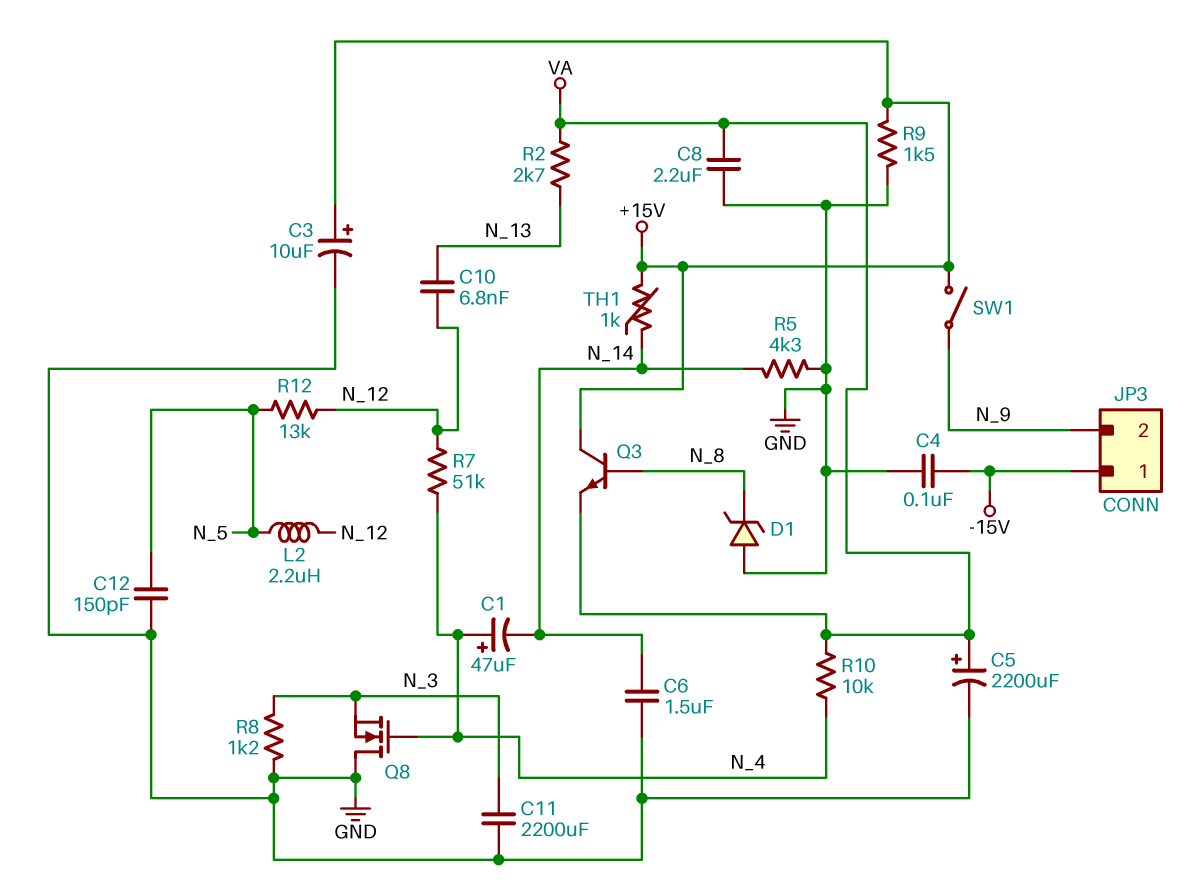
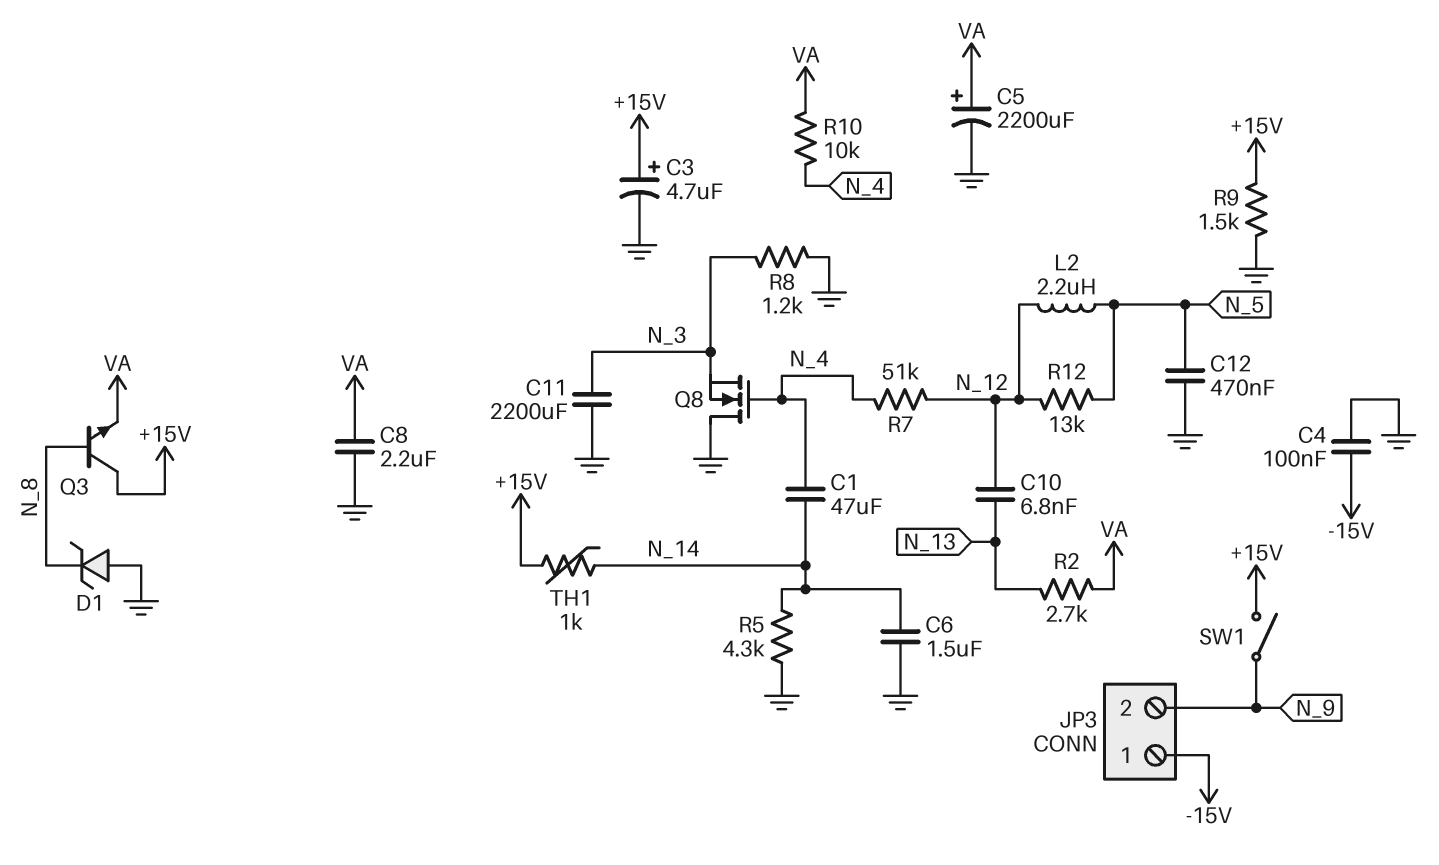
C1: 47uF (plus N_4, minus N_14) -> 47uF (N_4, N_14)
C3: 10uF (plus +15V, minus GND) -> 4.7uF (plus +15V, minus GND)
C12: 150pF (GND, N_5) -> 470nF (GND, N_5)

